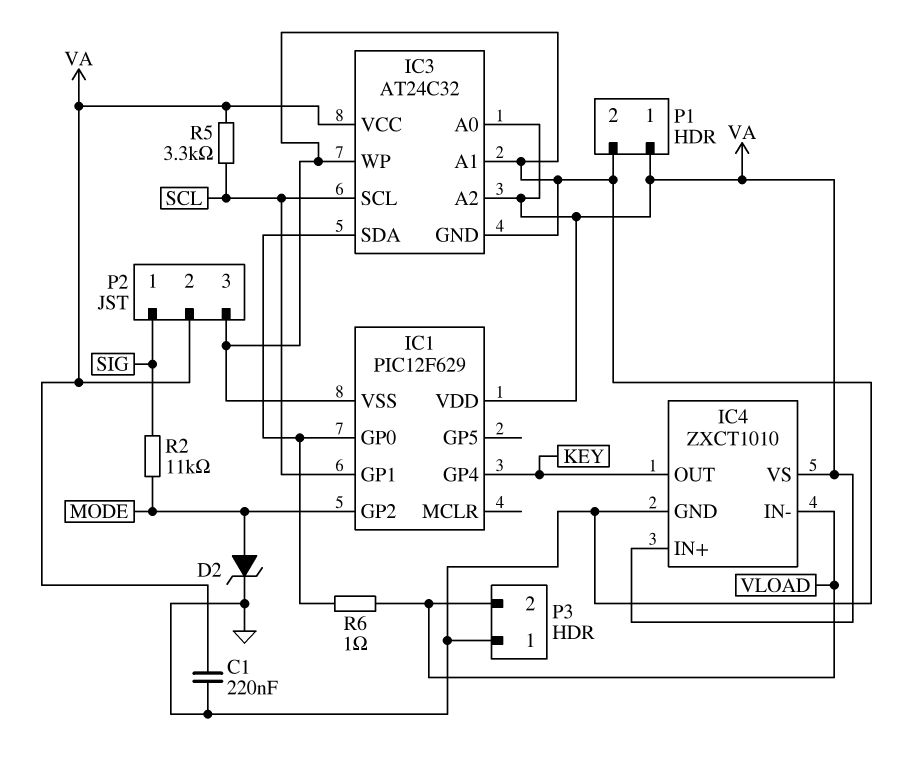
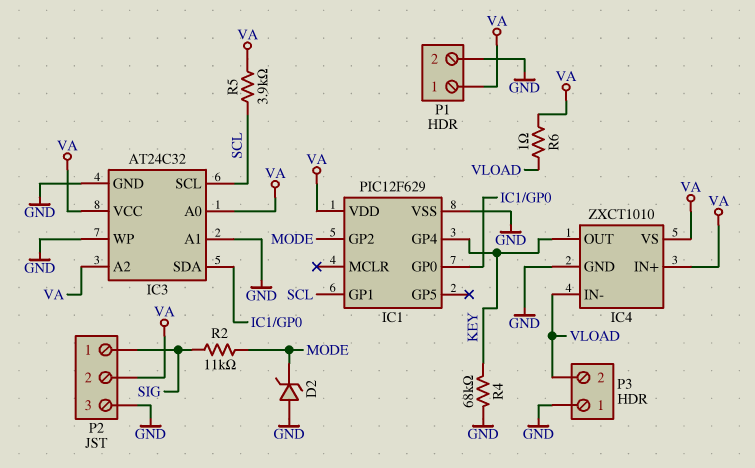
C1: 220nF (GND, VA) -> none
D2: zener (A MODE, K GND) -> zener (A GND, K MODE)
R4: none -> 68k (GND, KEY)
R5: 3.3k (SCL, VA) -> 3.9k (SCL, VA)
R6: 1 (IC1/GP0, VLOAD) -> 1 (VA, VLOAD)

